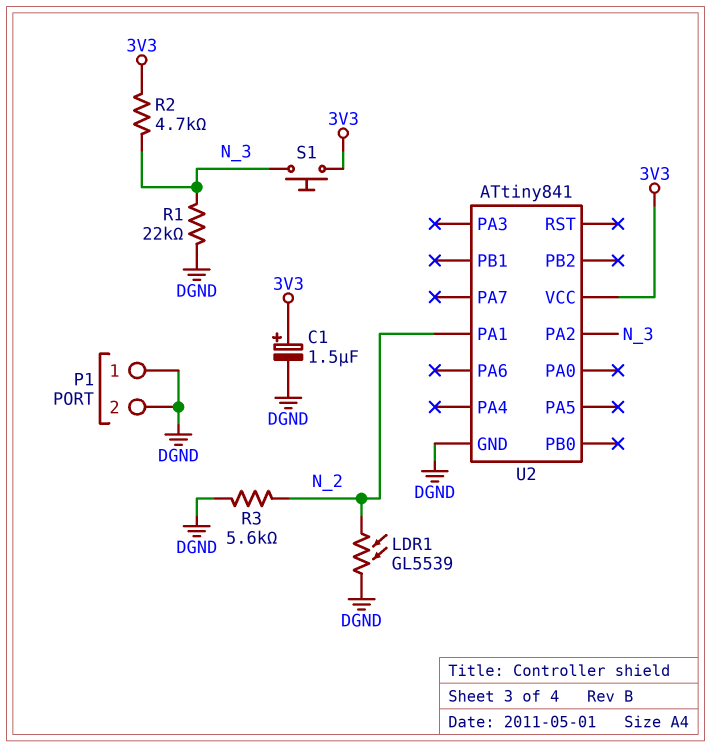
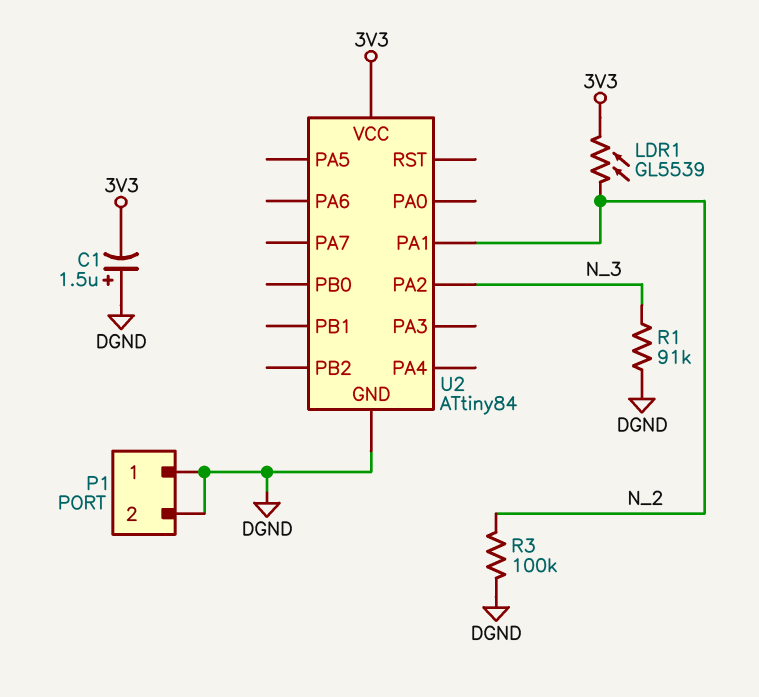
C1: 1.5uF (plus 3V3, minus DGND) -> 1.5uF (plus DGND, minus 3V3)
LDR1: GL5539 (DGND, N_2) -> GL5539 (3V3, N_2)
R1: 22k (DGND, N_3) -> 91k (DGND, N_3)
R2: 4.7k (3V3, N_3) -> none
R3: 5.6k (DGND, N_2) -> 100k (DGND, N_2)
S1: button (3V3, N_3) -> none
U2: ATtiny841 -> ATtiny84

